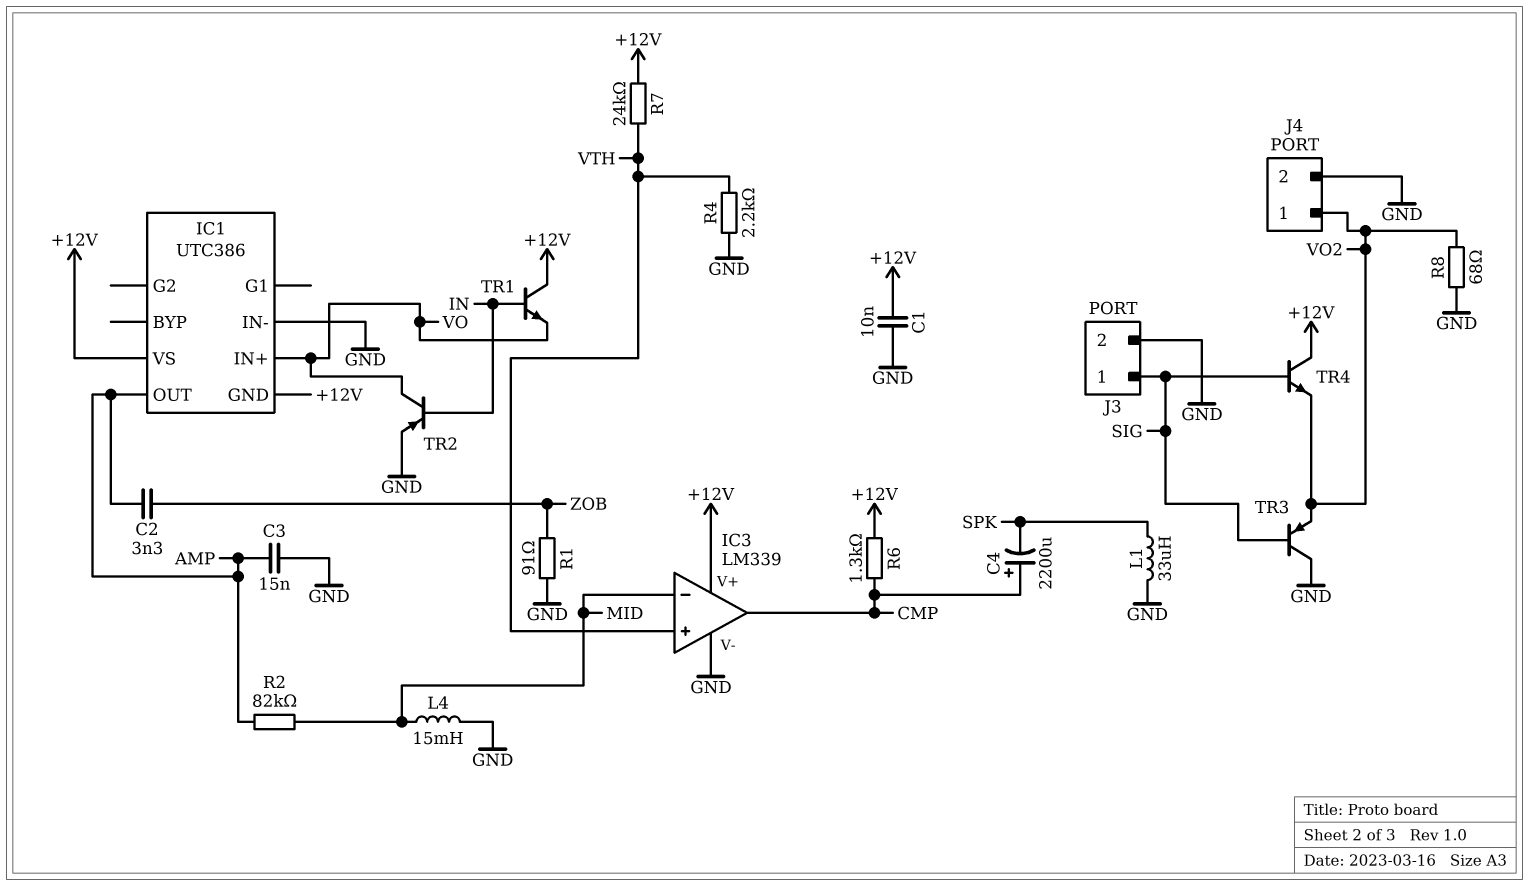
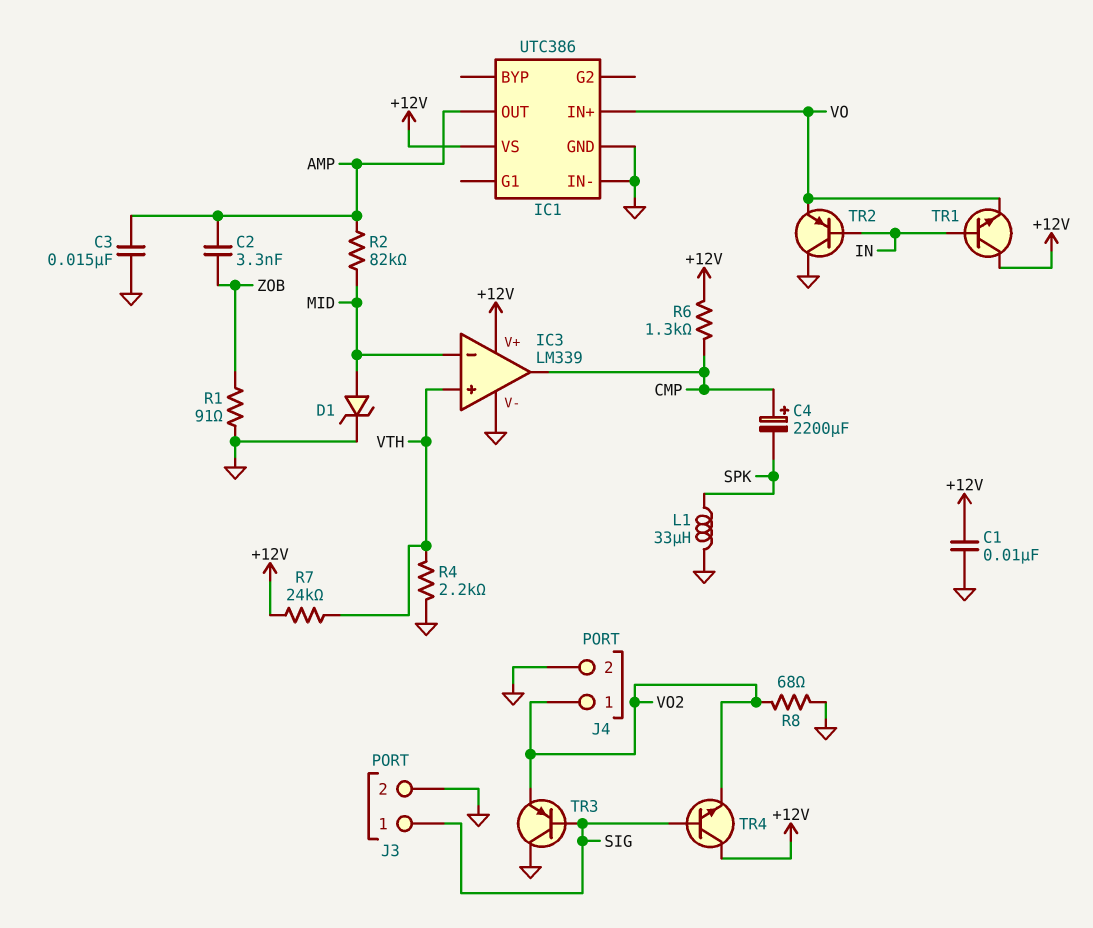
D1: none -> zener (A MID, K GND)
IC1 pin GND: +12V -> GND
L4: 15mH (GND, MID) -> none
TR2: PNP (B IN, C VO, E GND) -> PNP (B IN, C GND, E VO)

